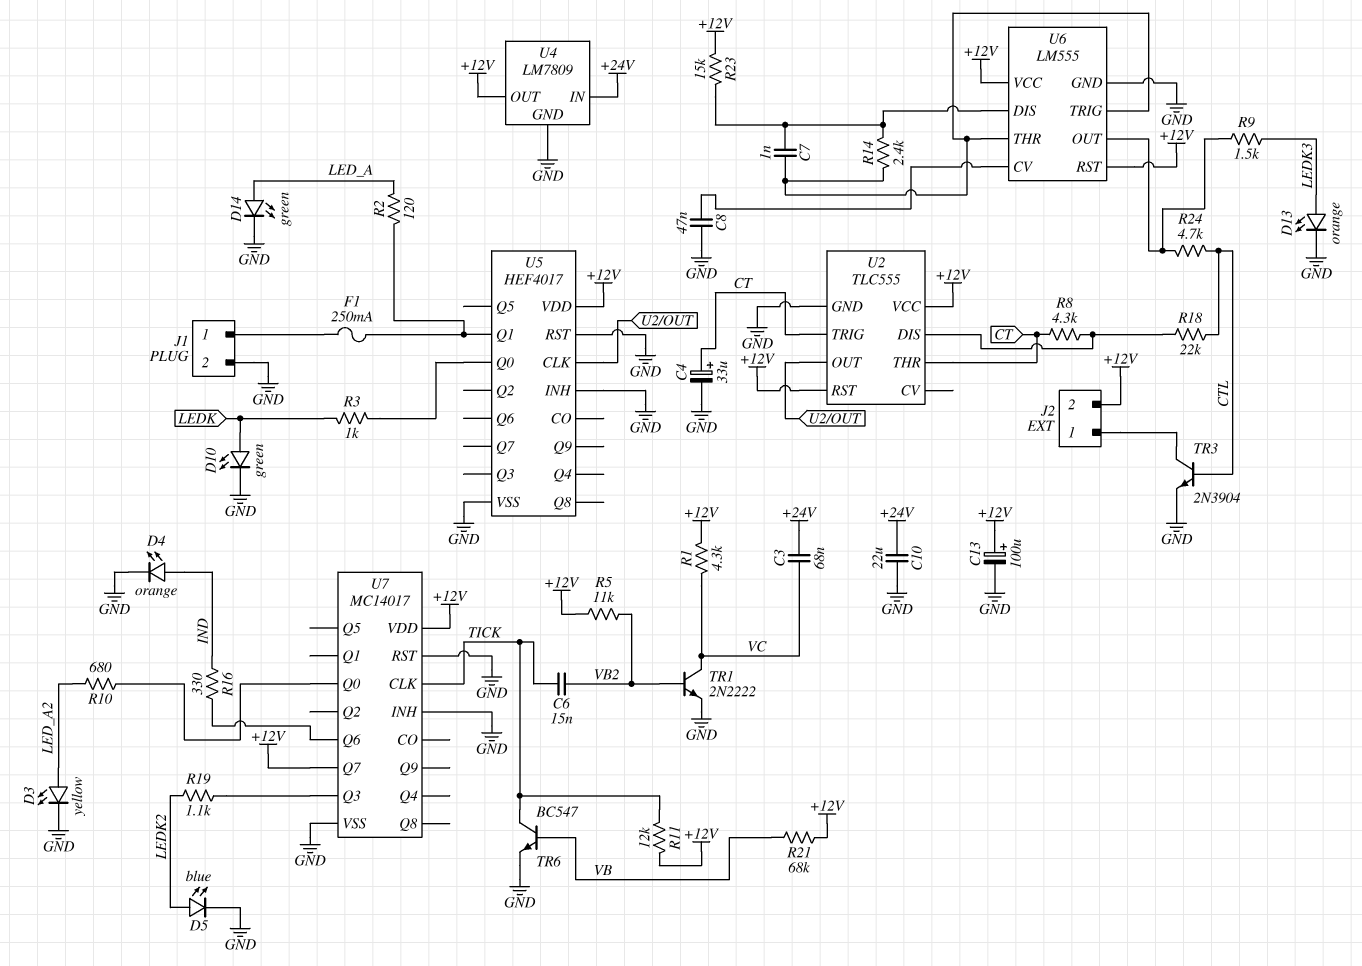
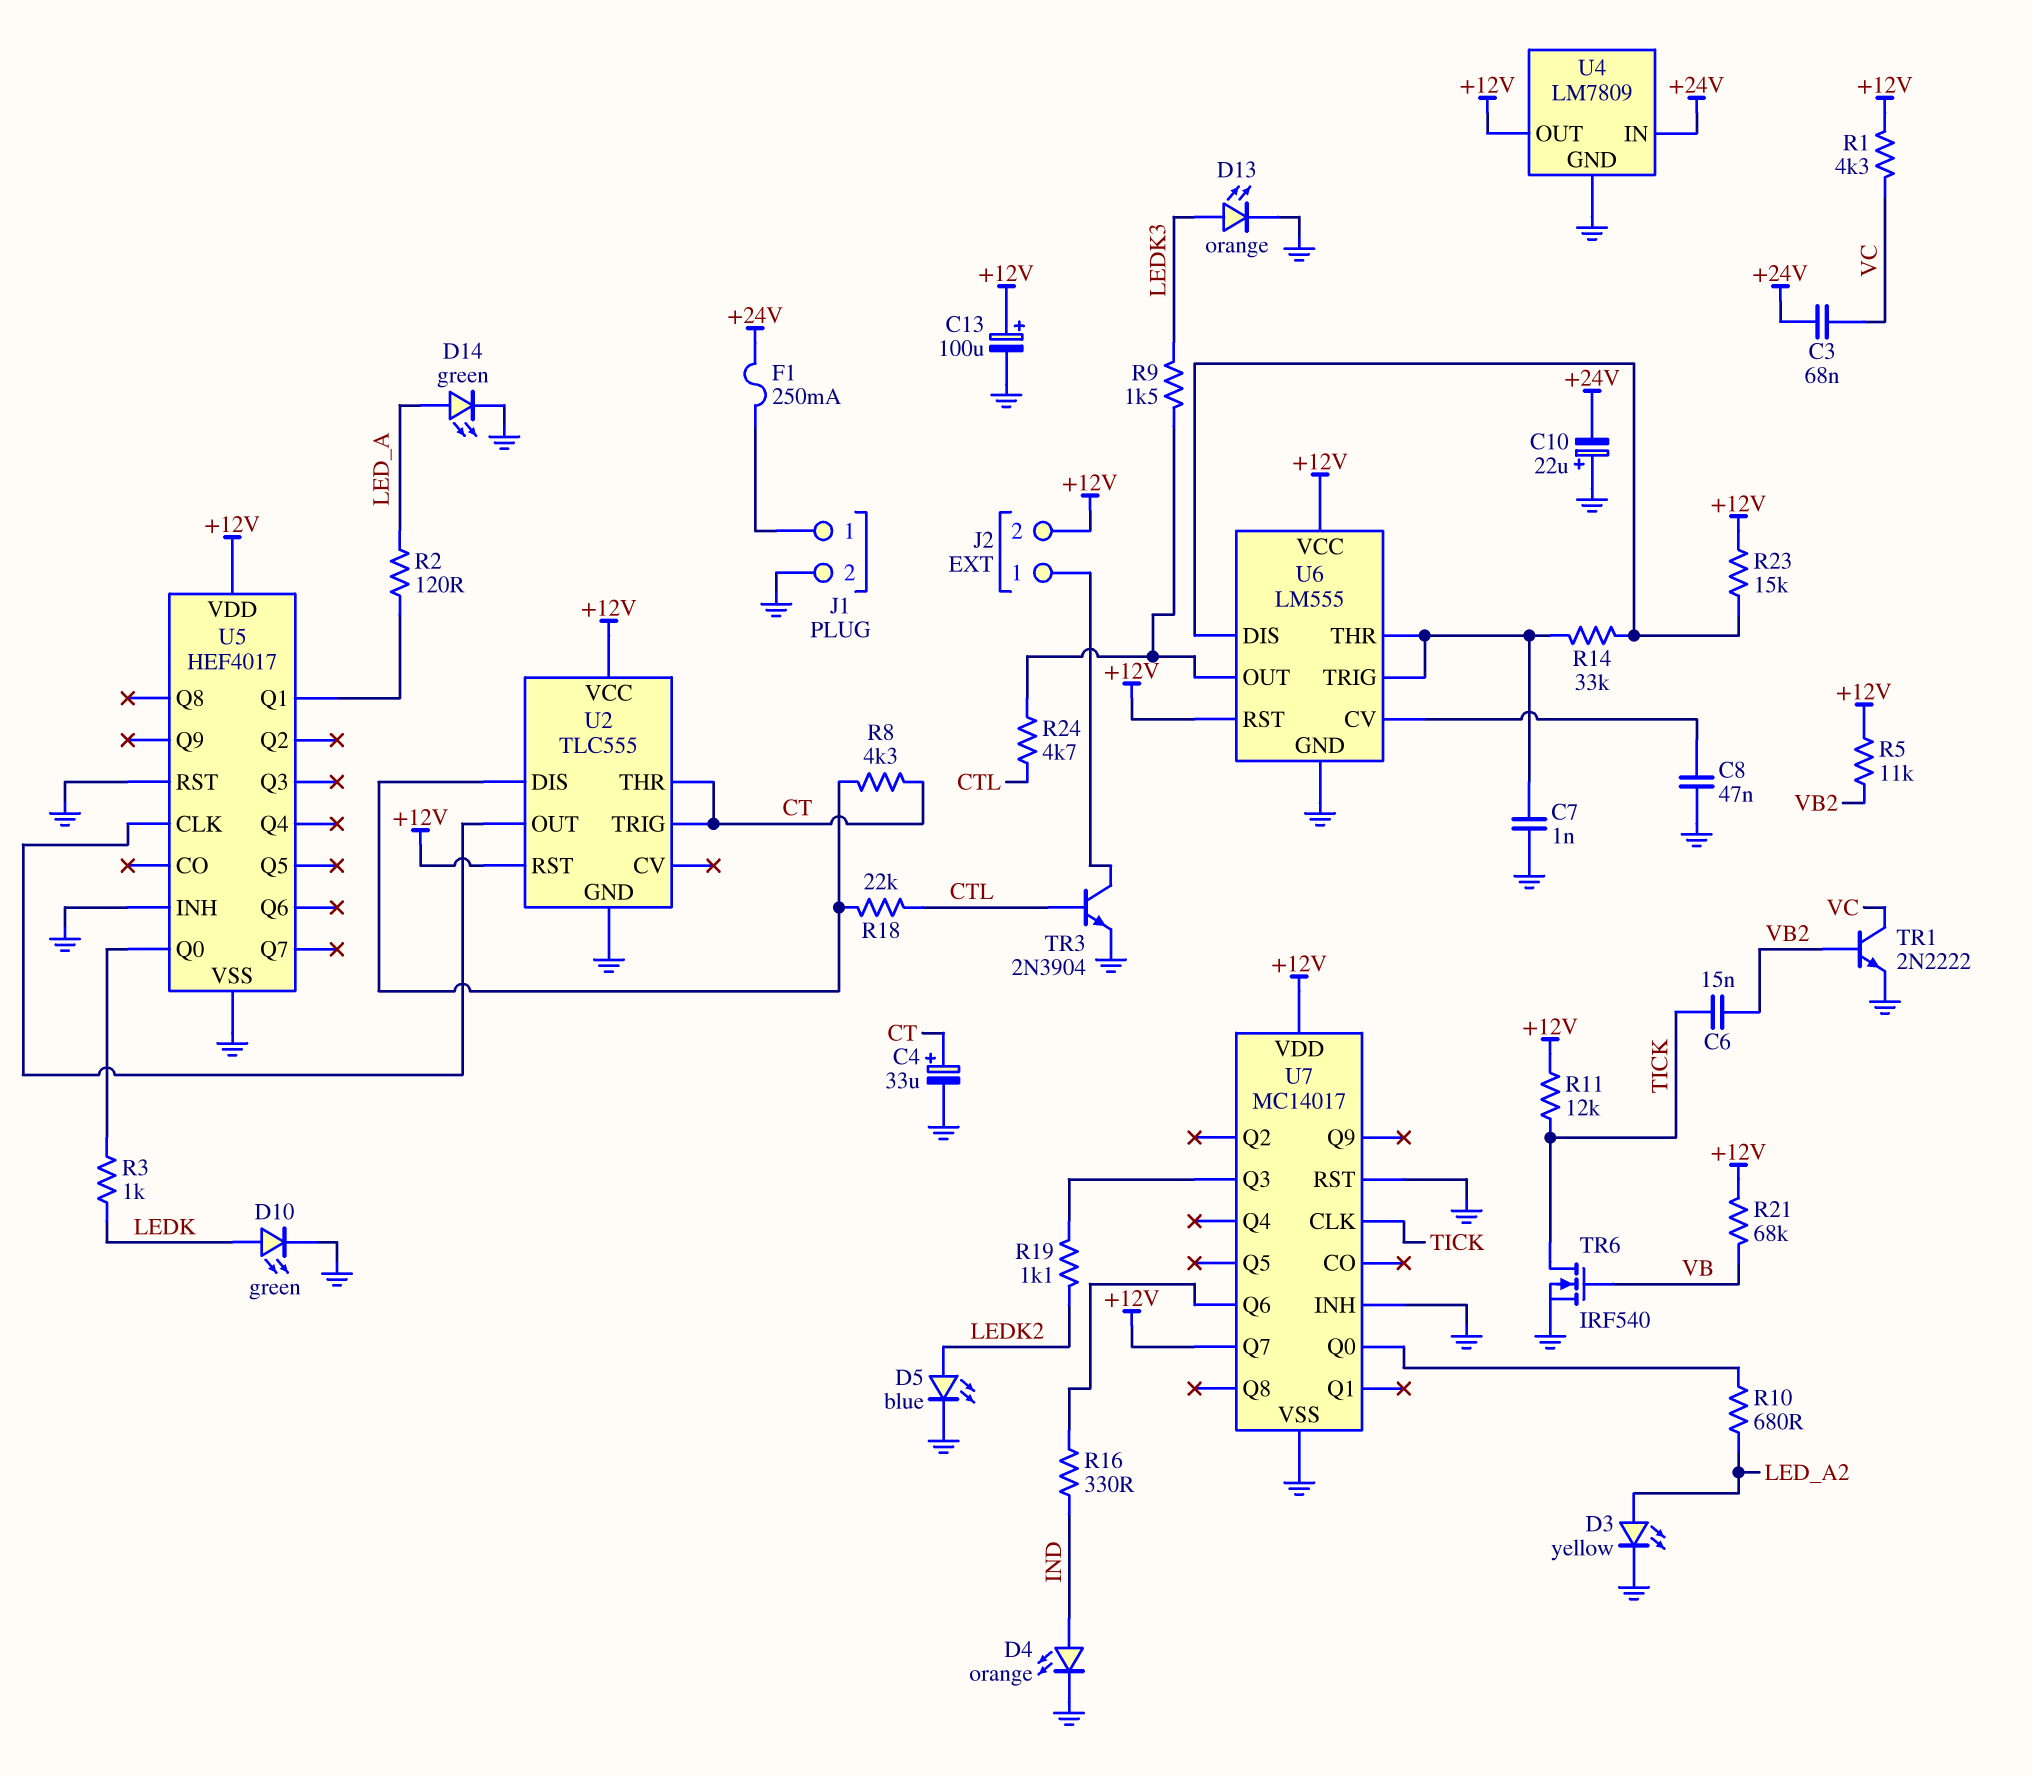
C7: 1nF (U6/DIS, U6/THR) -> 1nF (GND, U6/THR)
C10: 22uF (+24V, GND) -> 22uF (plus GND, minus +24V)
F1: 250mA (J1/1, U5/Q1) -> 250mA (+24V, J1/1)
R14: 2.4k (U6/DIS, U6/THR) -> 33k (U6/DIS, U6/THR)
TR6: NPN BC547 (B VB, C TICK, E GND) -> NMOS IRF540 (G VB, D TICK, S GND)

